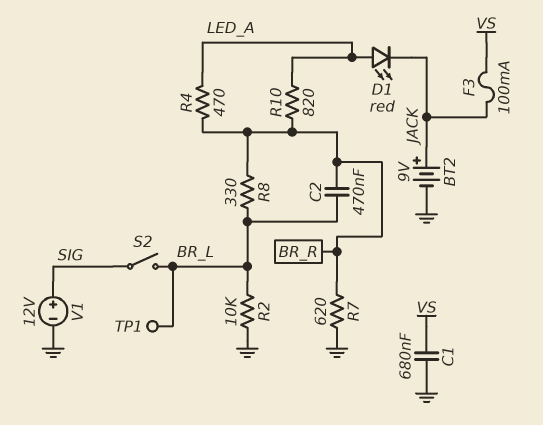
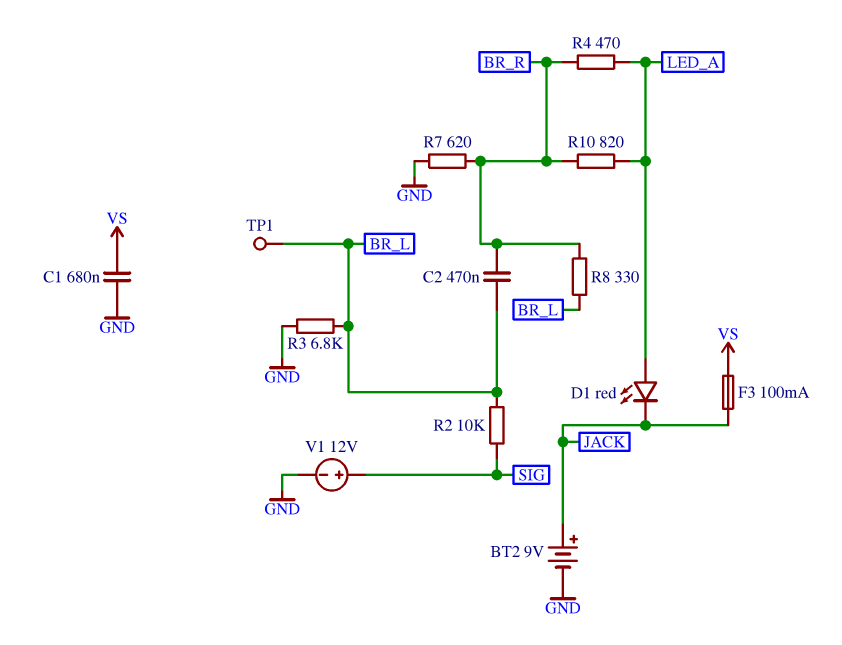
R2: 10k (BR_L, GND) -> 10k (BR_L, SIG)
R3: none -> 6.8k (BR_L, GND)
S2: switch (BR_L, SIG) -> none

